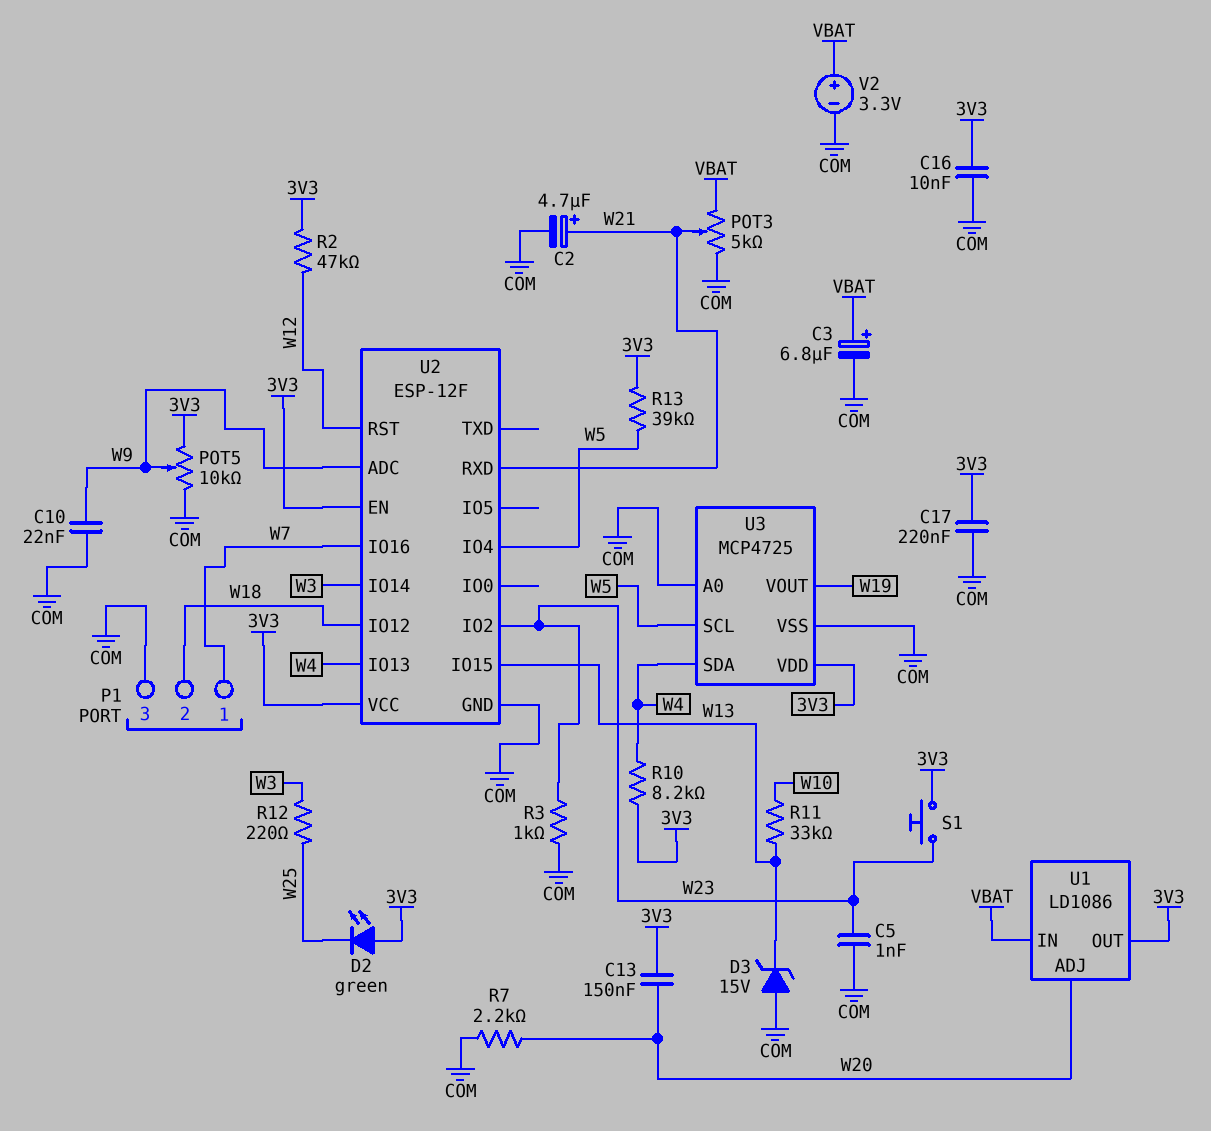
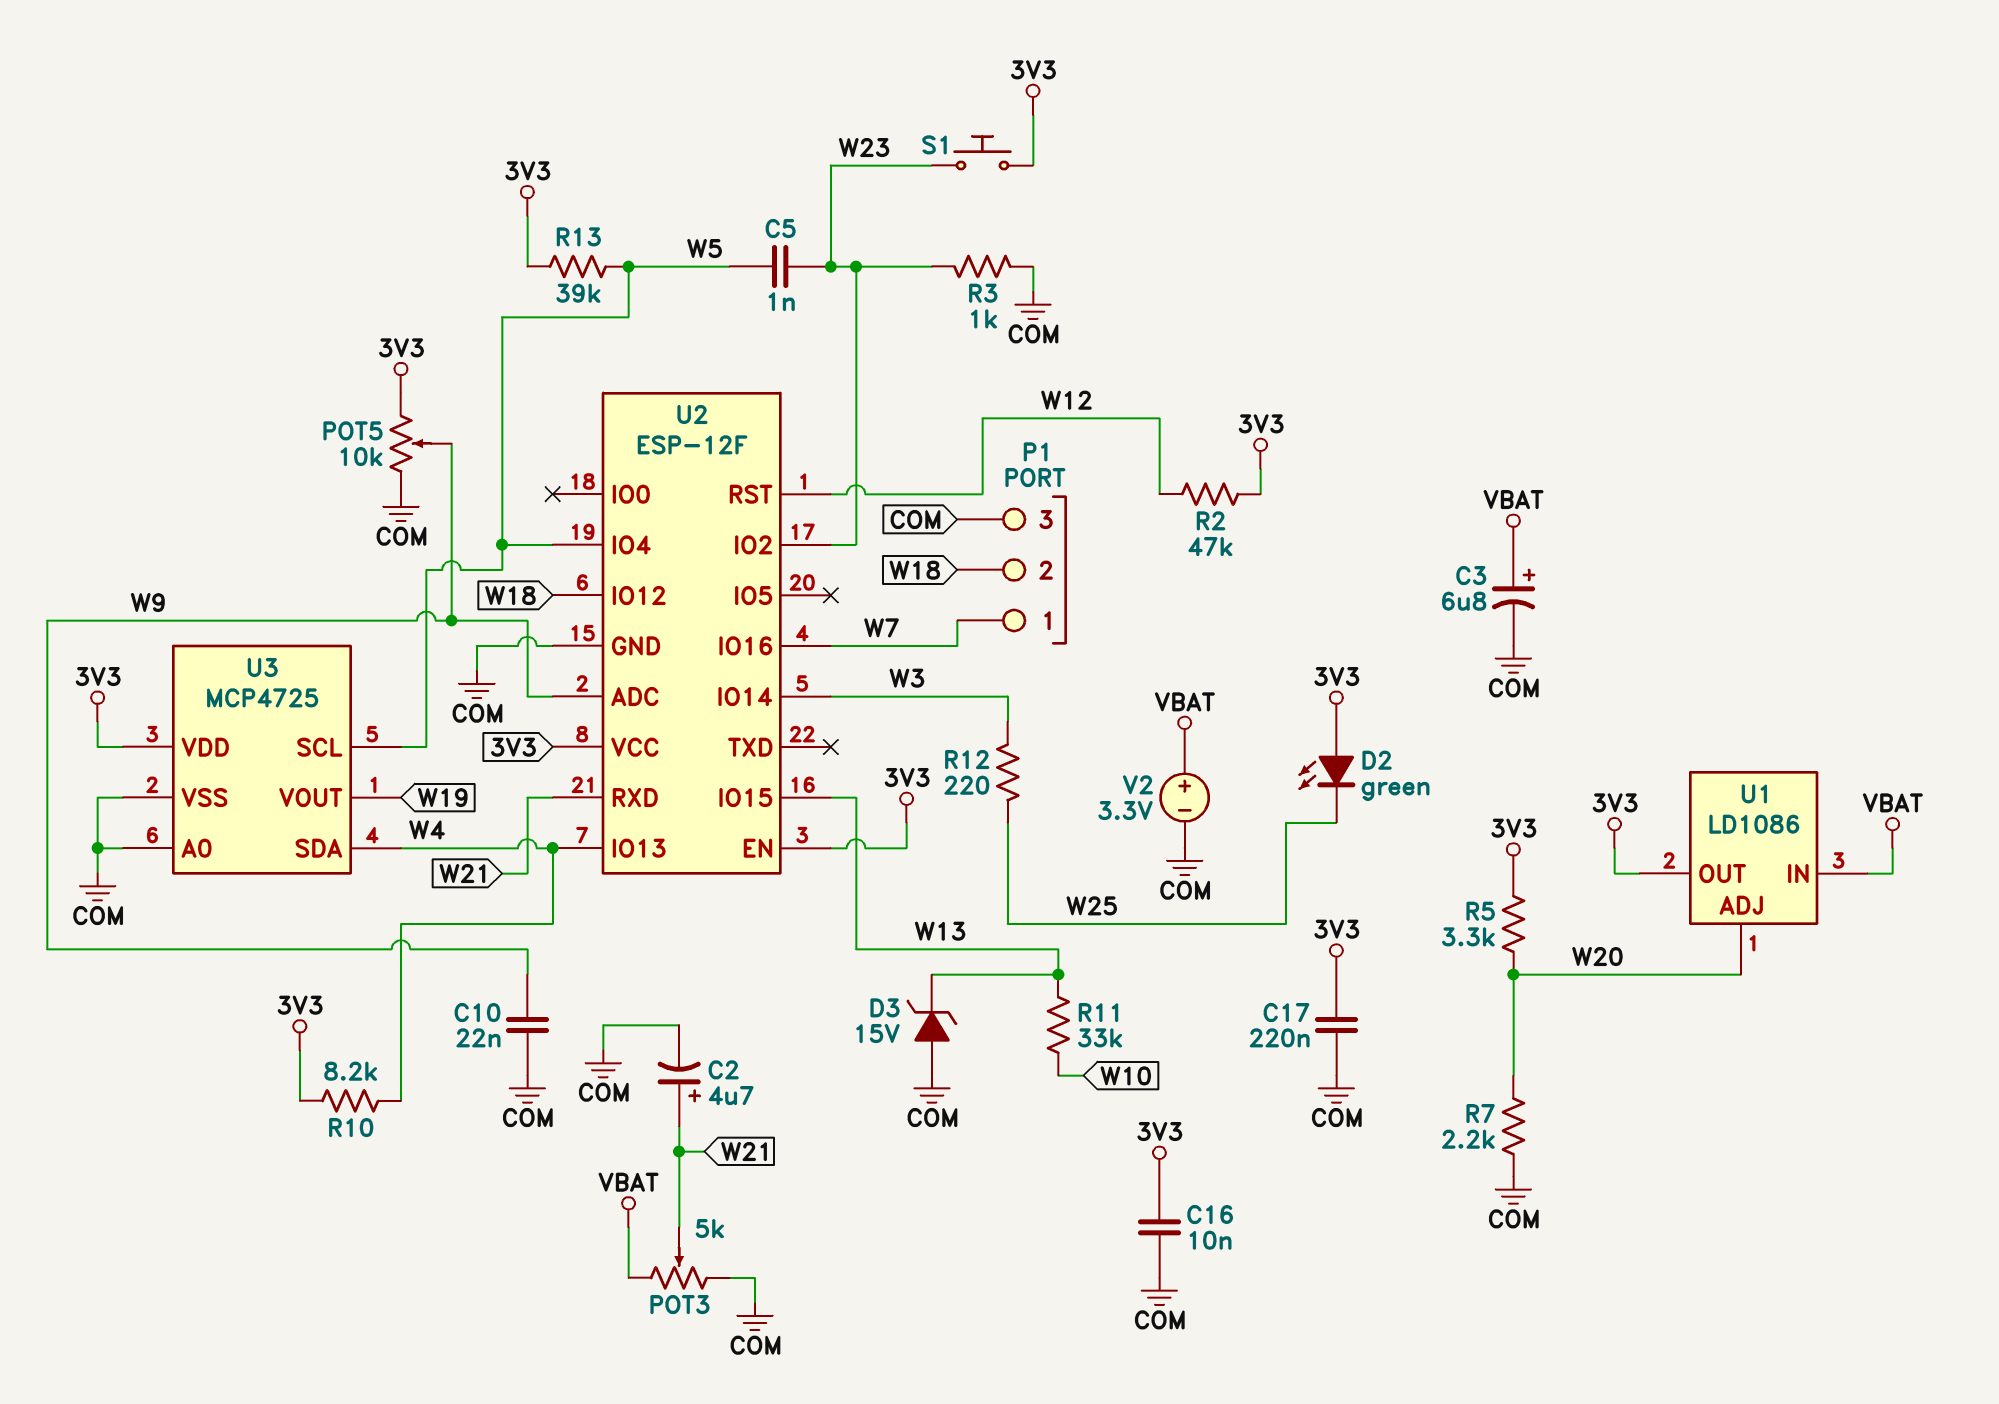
C5: 1nF (COM, W23) -> 1nF (W5, W23)
C13: 150nF (3V3, W20) -> none
R5: none -> 3.3k (3V3, W20)

